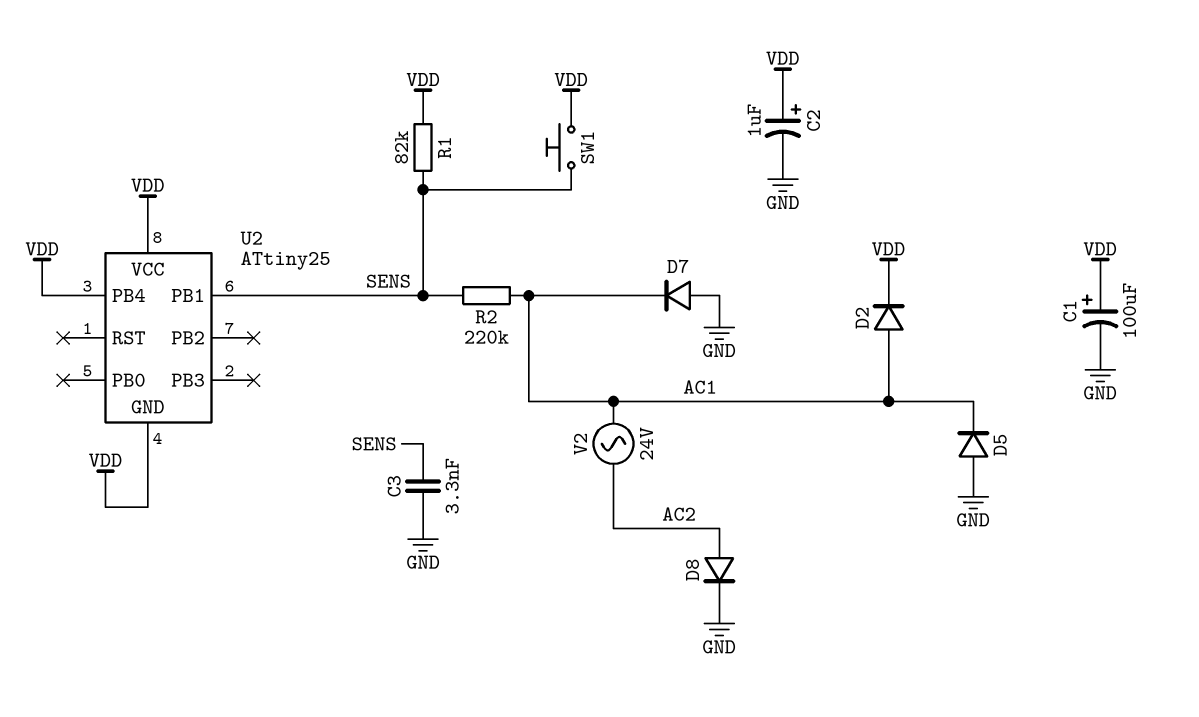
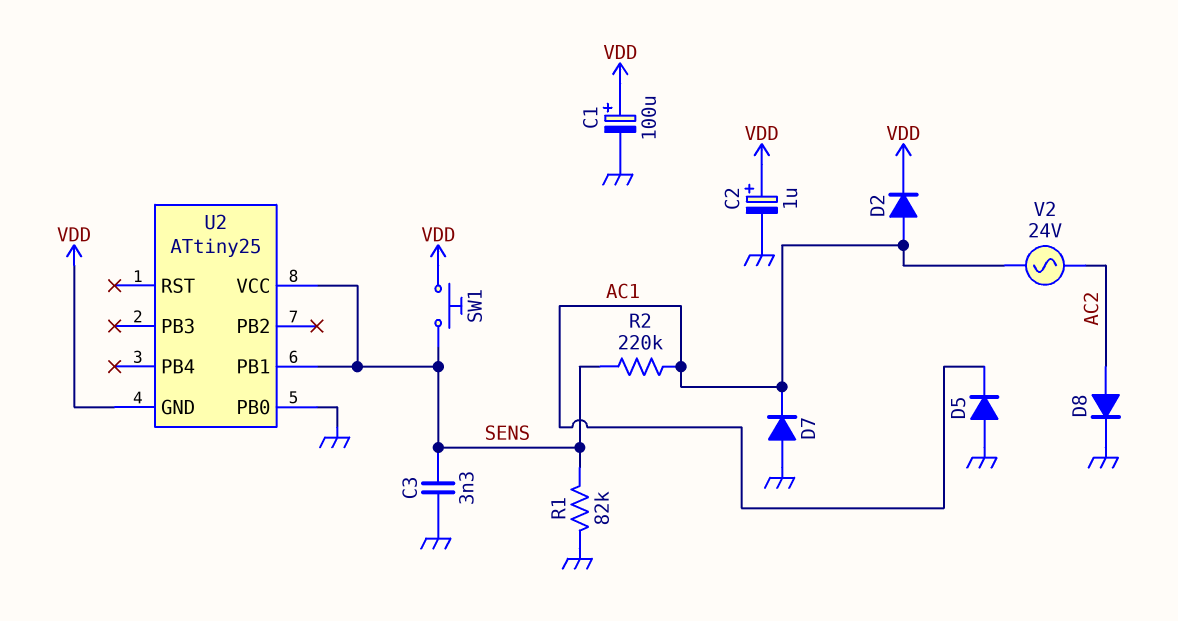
R1: 82k (SENS, VDD) -> 82k (GND, SENS)
U2 pin PB0: none -> GND
U2 pin PB4: VDD -> none
U2 pin VCC: VDD -> SENS

